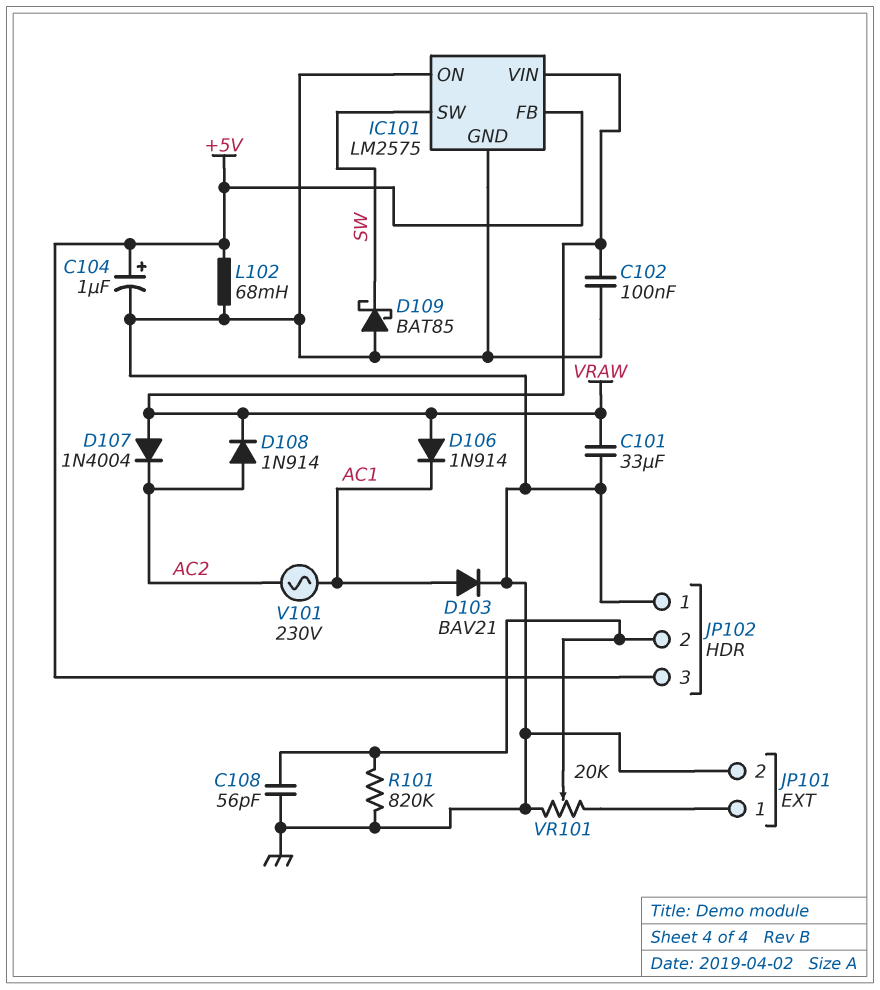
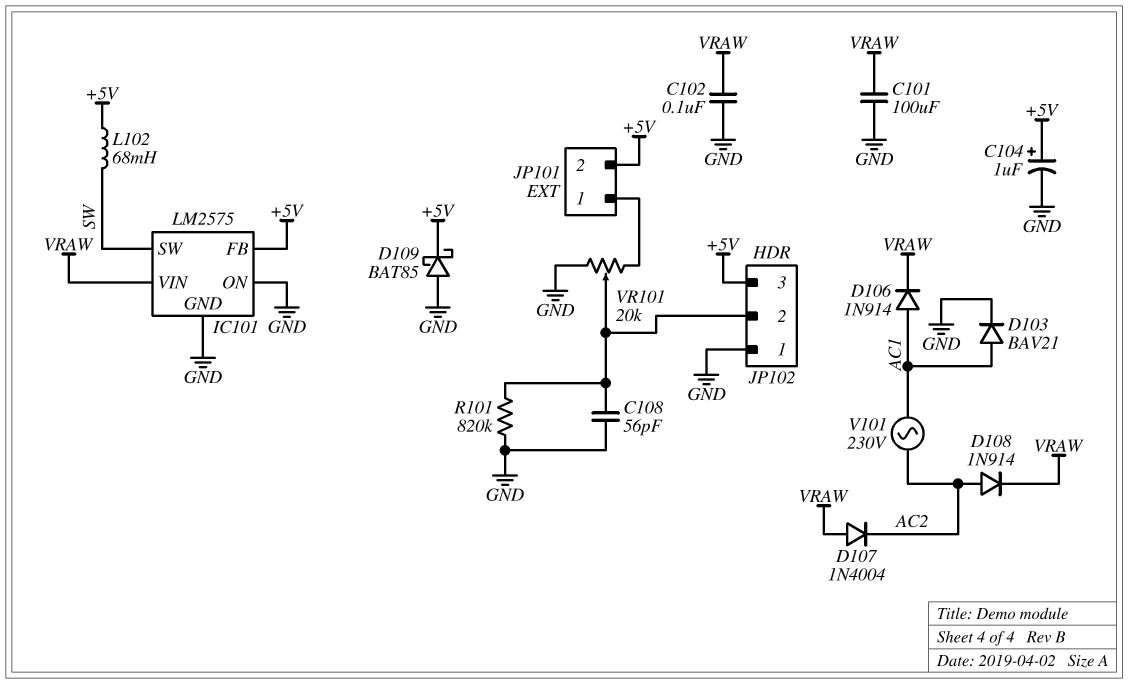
C101: 33uF (GND, VRAW) -> 100uF (GND, VRAW)
D106: diode 1N914 (A VRAW, K AC1) -> diode 1N914 (A AC1, K VRAW)
D109: schottky BAT85 (A GND, K SW) -> schottky BAT85 (A GND, K +5V)
JP101 pin 2: GND -> +5V
L102: 68mH (+5V, GND) -> 68mH (+5V, SW)

